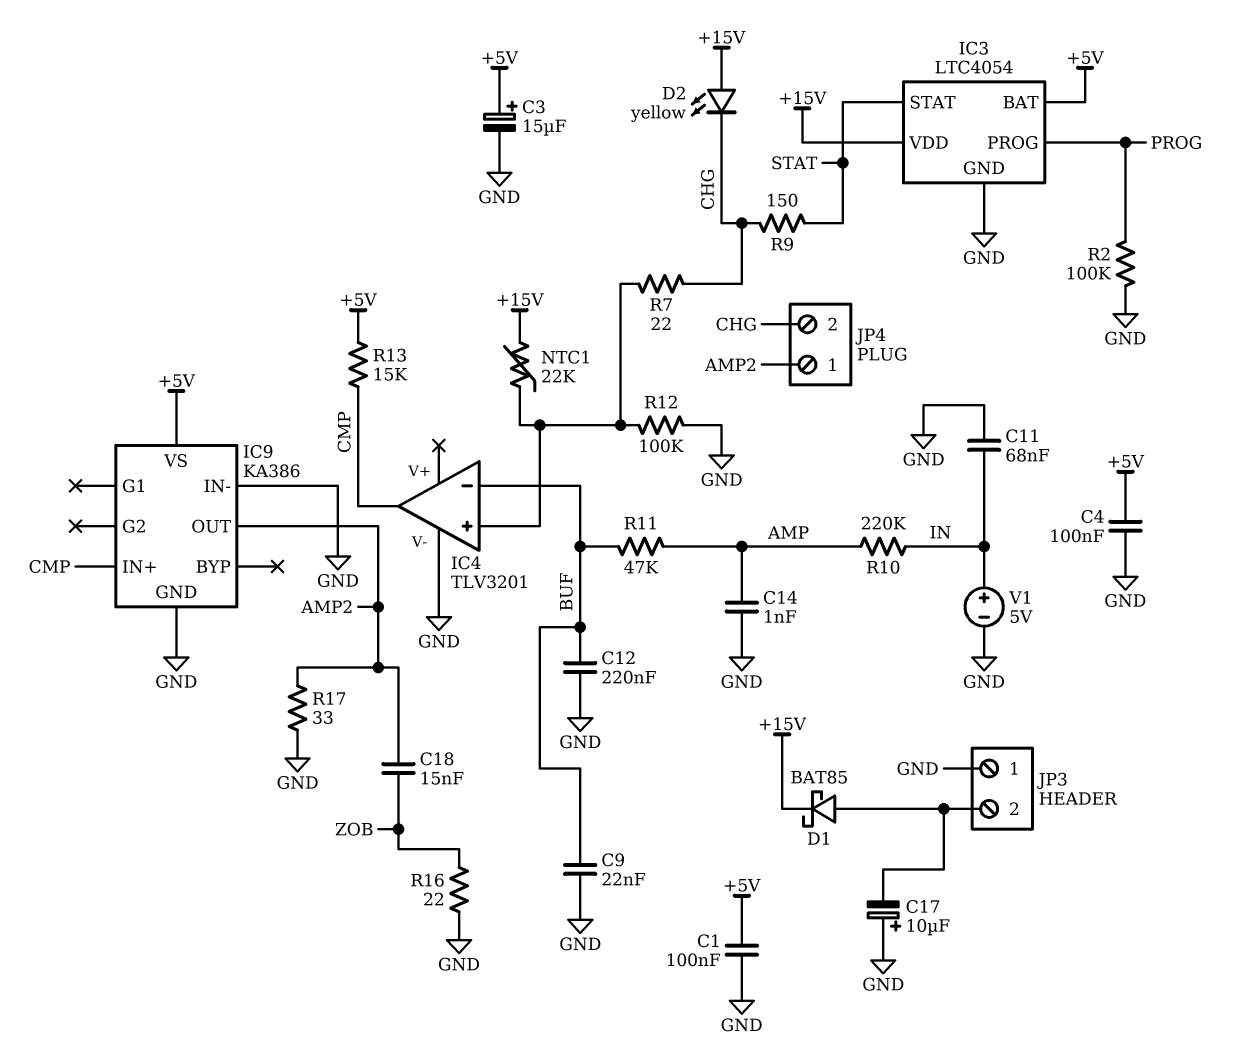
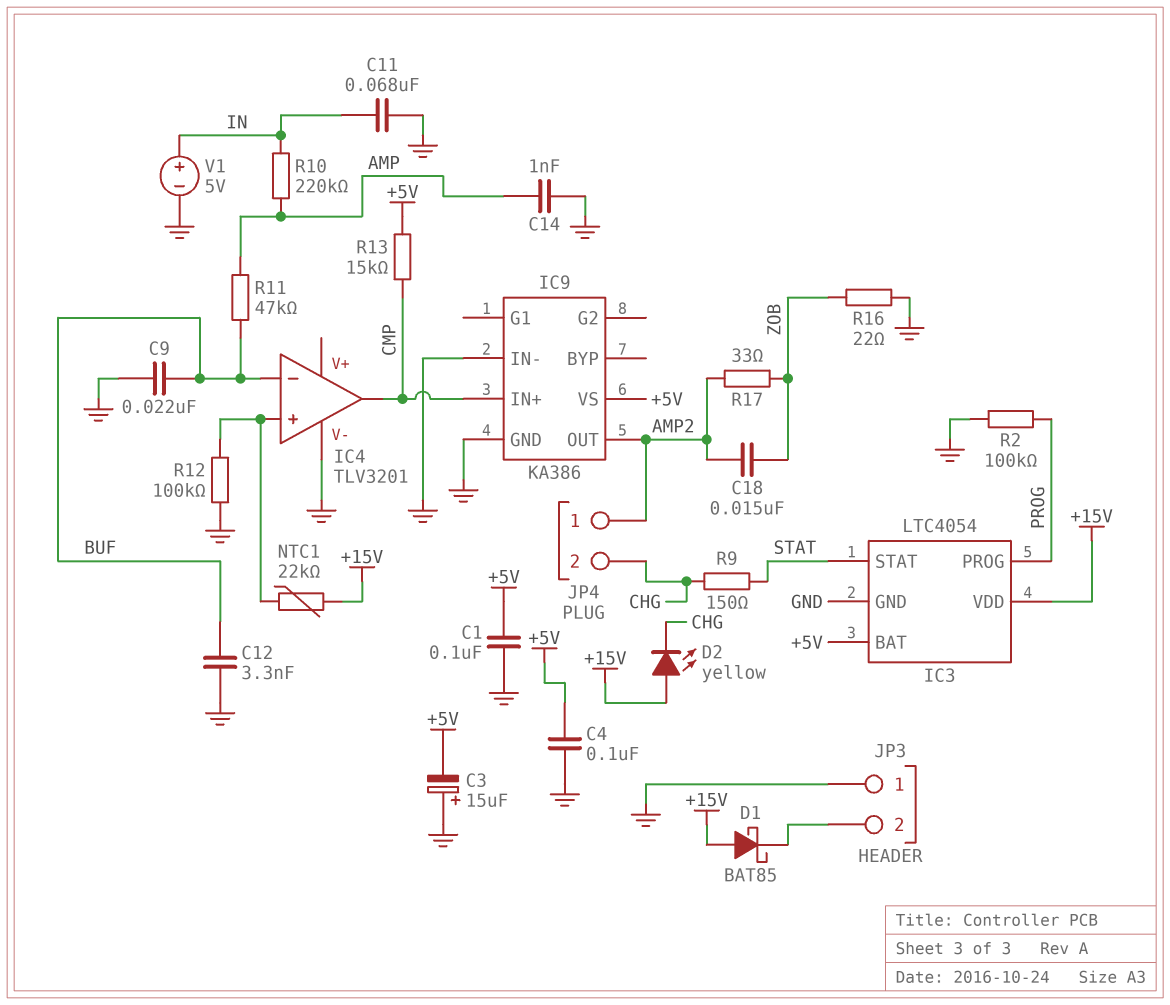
C3: 15uF (plus +5V, minus GND) -> 15uF (plus GND, minus +5V)
C12: 220nF (BUF, GND) -> 3.3nF (BUF, GND)
C17: 10uF (plus GND, minus JP3/2) -> none
D1: schottky BAT85 (A JP3/2, K +15V) -> schottky BAT85 (A +15V, K JP3/2)
R7: 22 (CHG, IC4/in+) -> none
R17: 33 (AMP2, GND) -> 33 (AMP2, ZOB)

